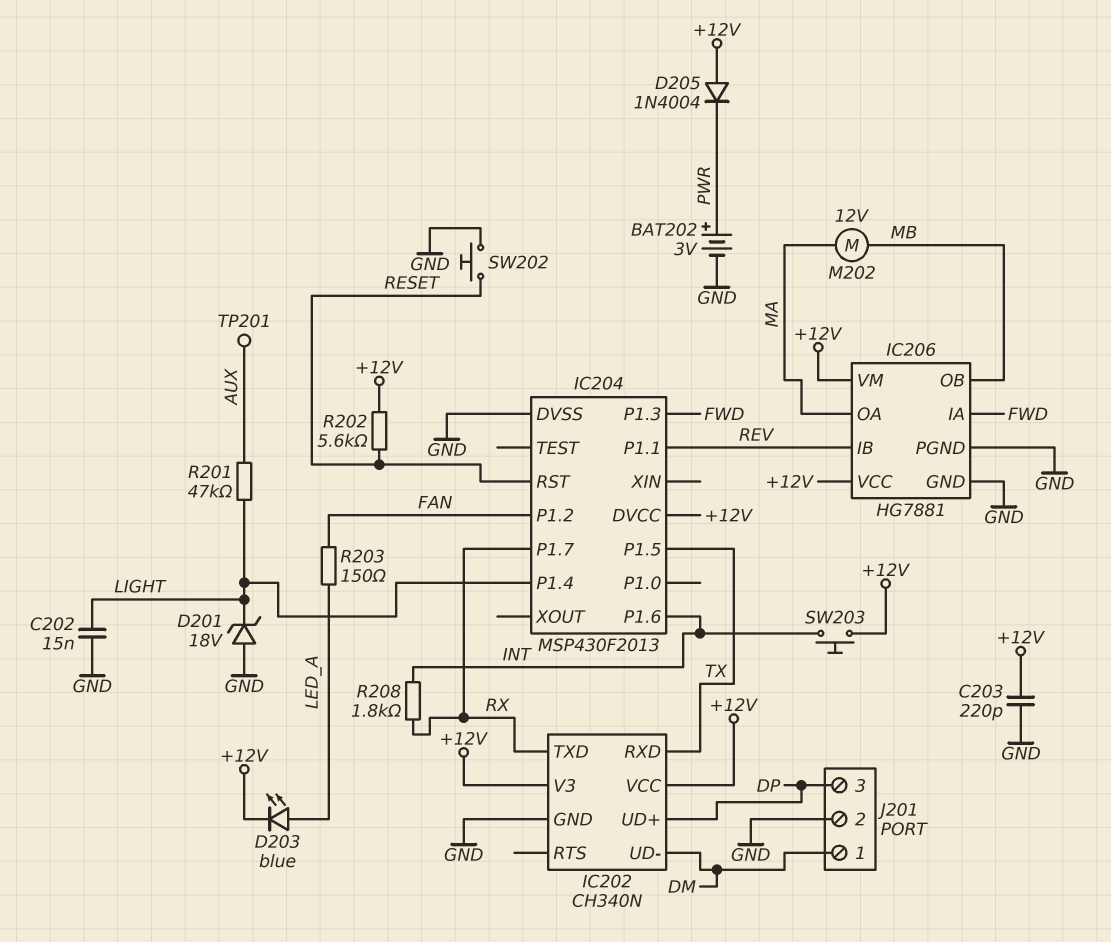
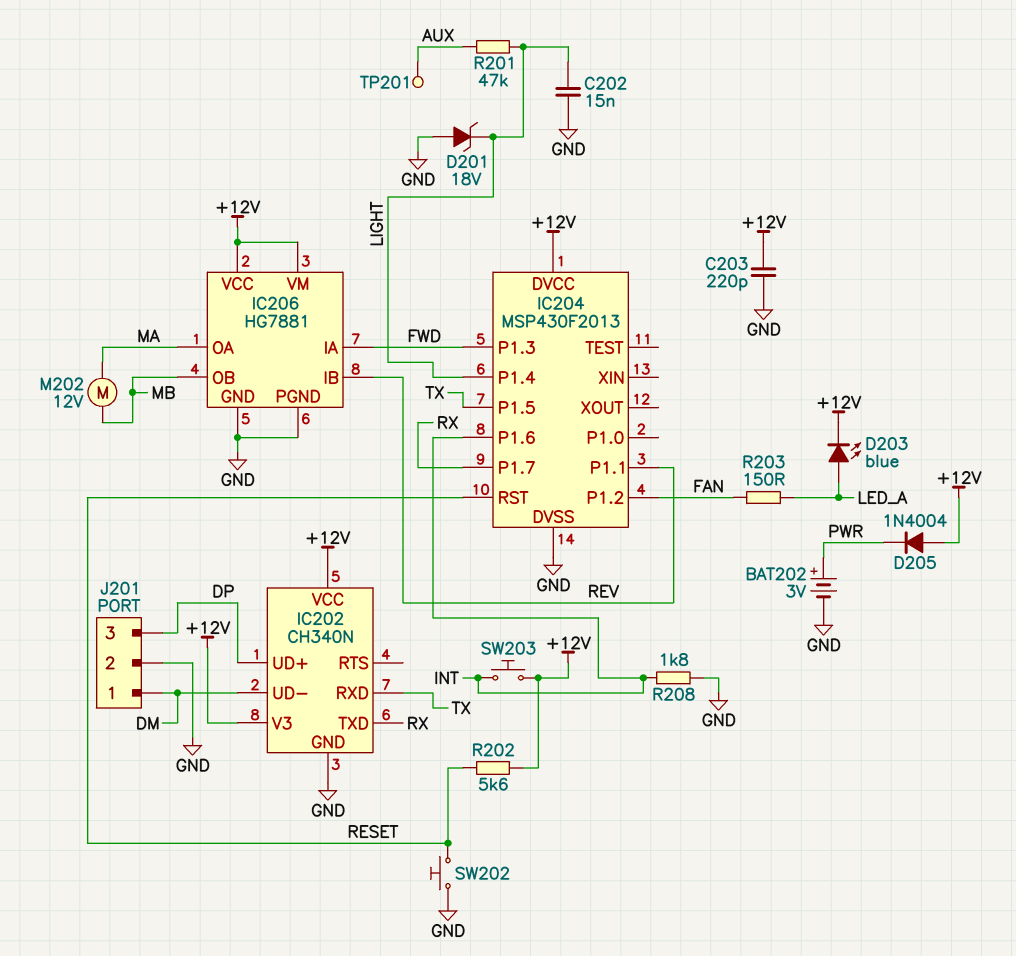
R208: 1.8k (INT, RX) -> 1.8k (GND, INT)

